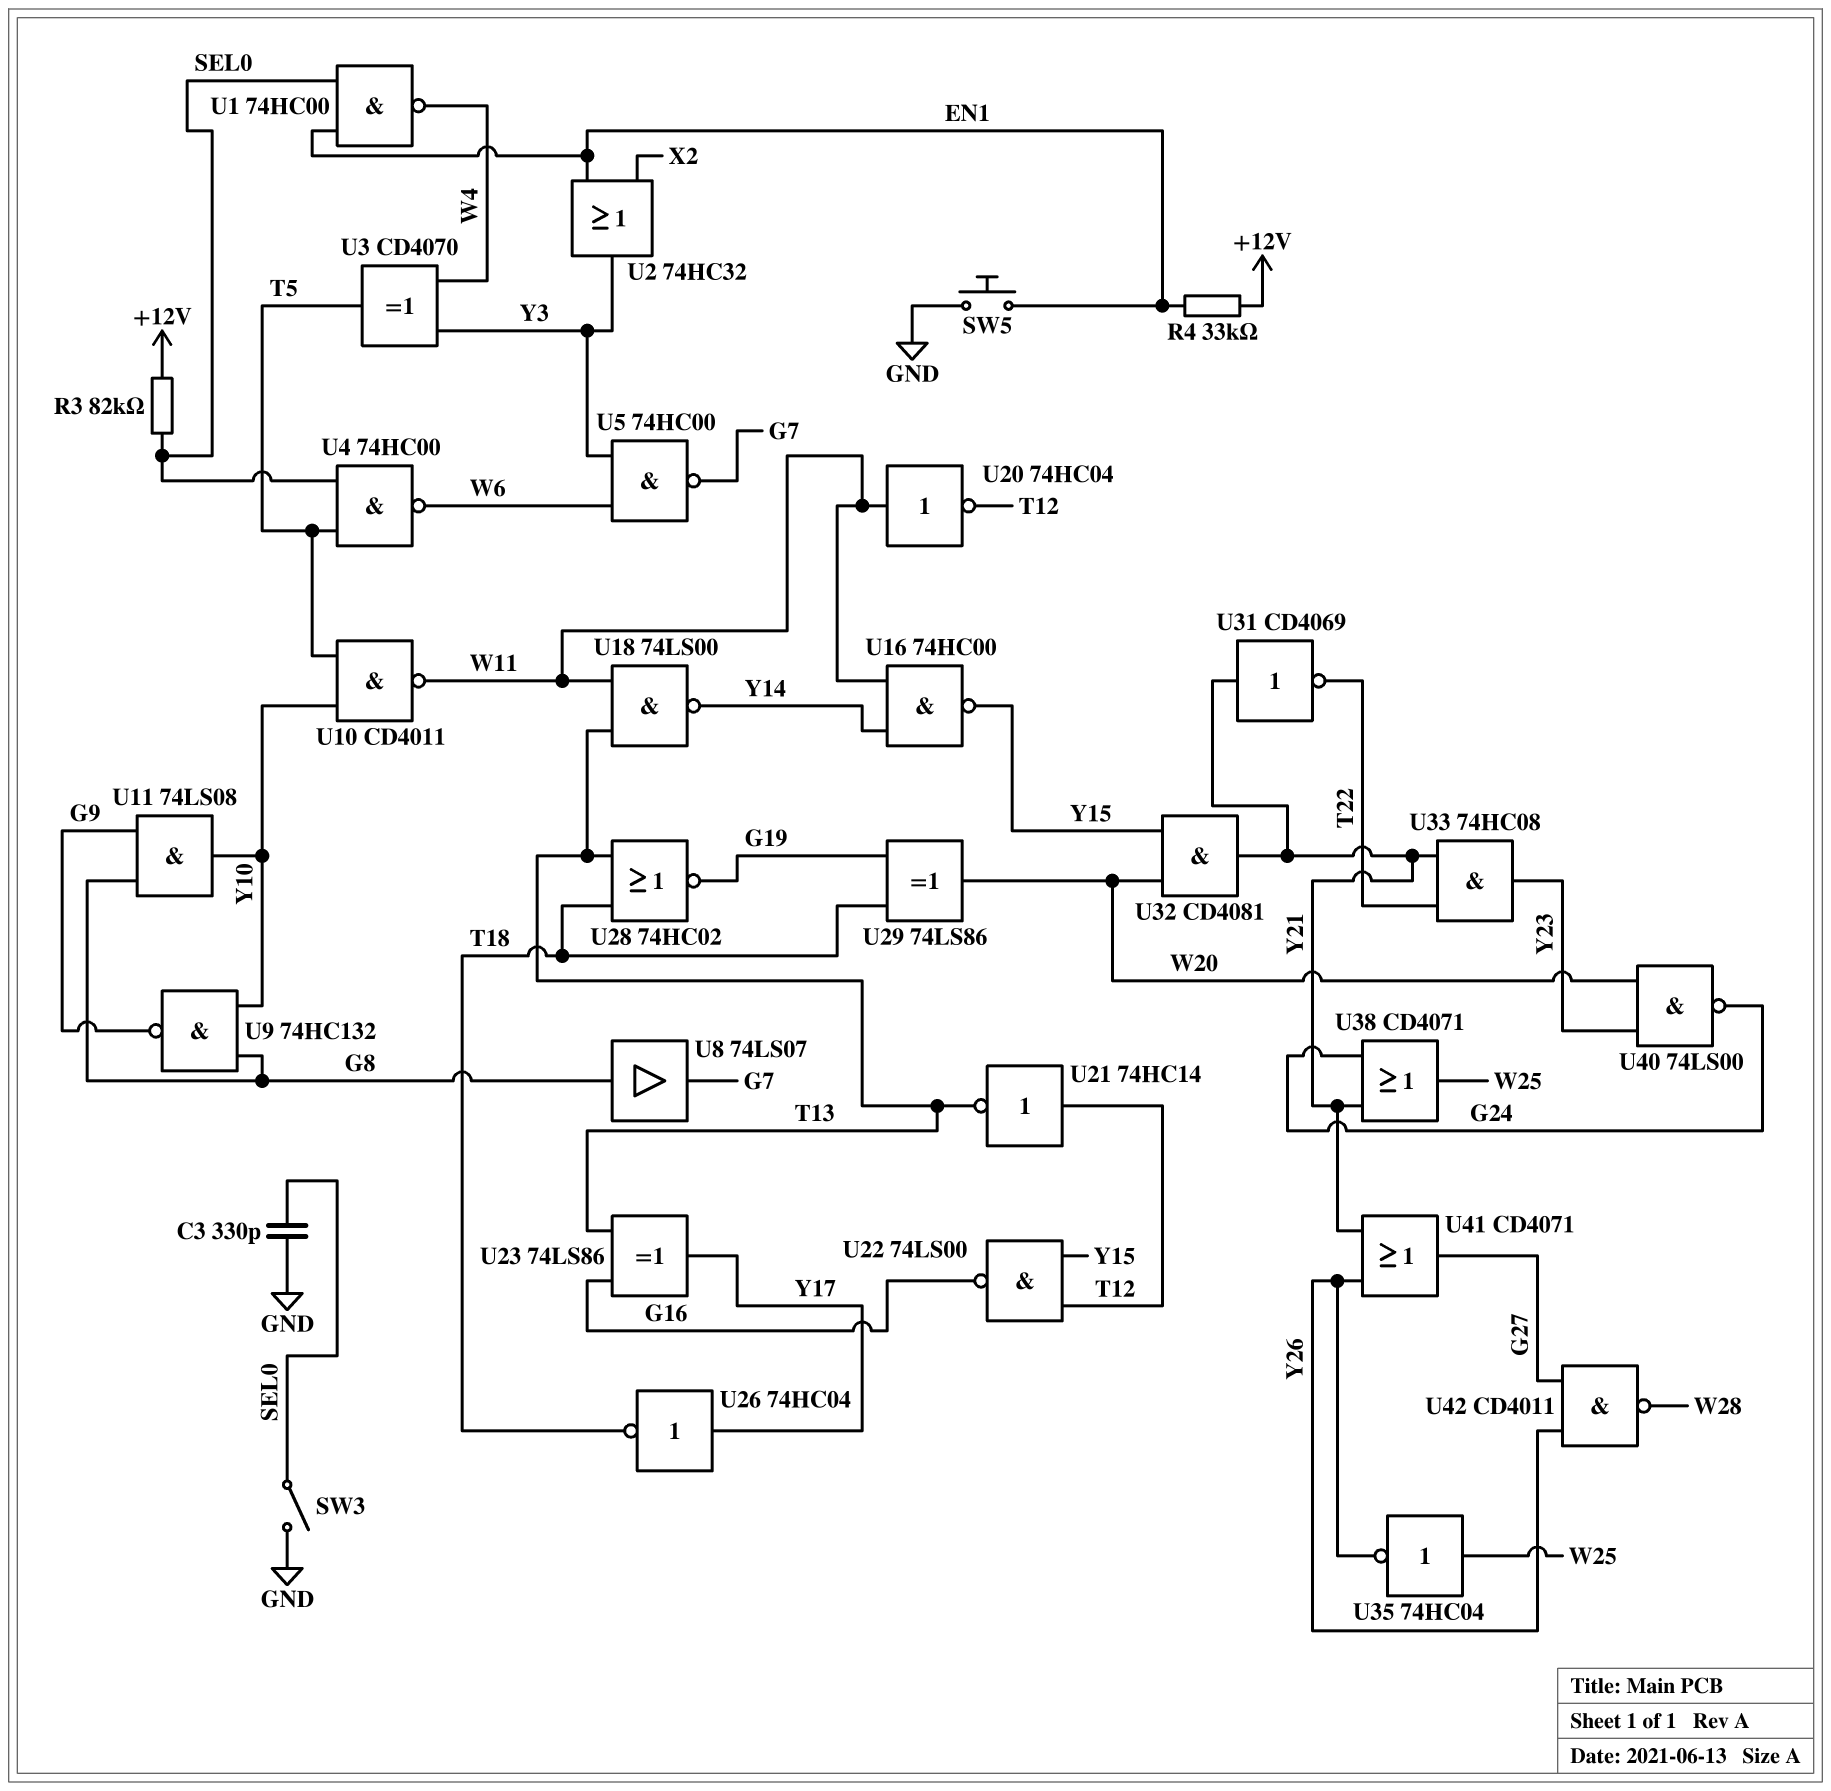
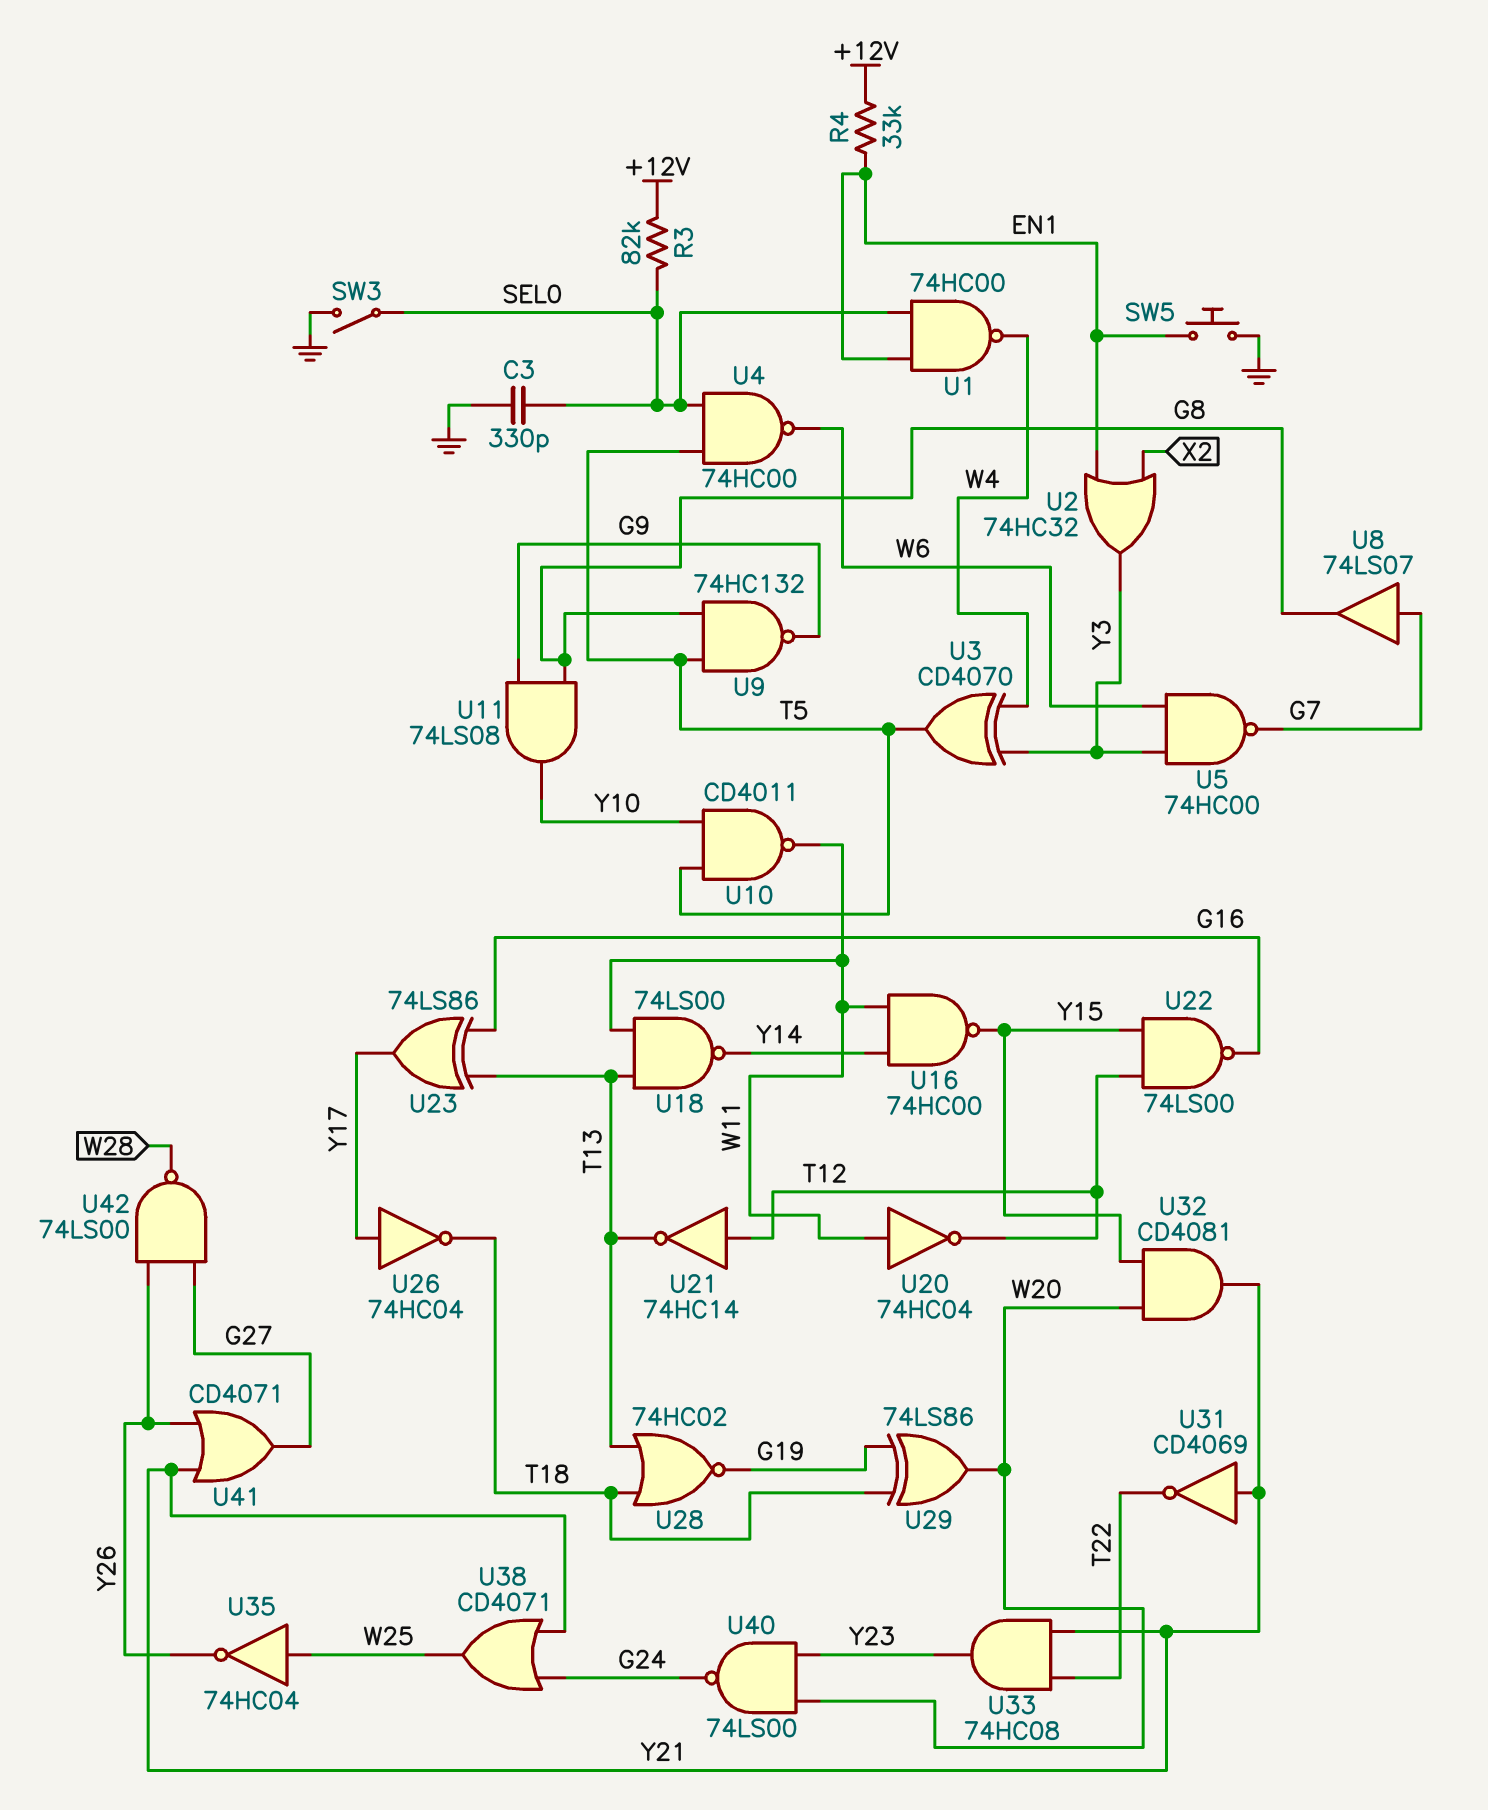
U8: buffer 74LS07 (in G8, out G7) -> buffer 74LS07 (in G7, out G8)
U9: NAND 74HC132 (in G8, in Y10, out G9) -> NAND 74HC132 (in G8, in T5, out G9)
U42: NAND CD4011 (in G27, in Y26, out W28) -> NAND 74LS00 (in G27, in Y26, out W28)

